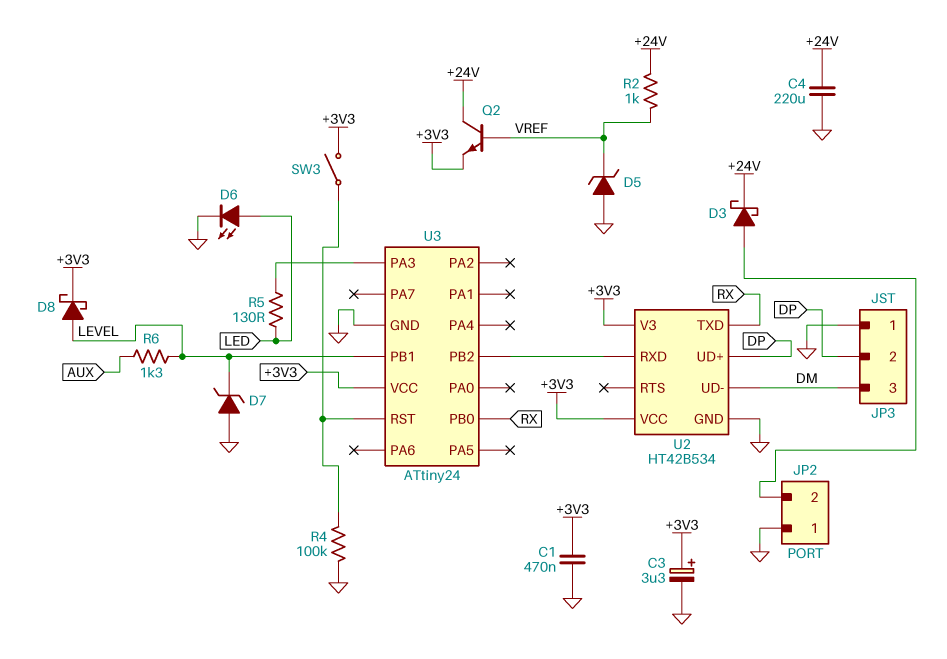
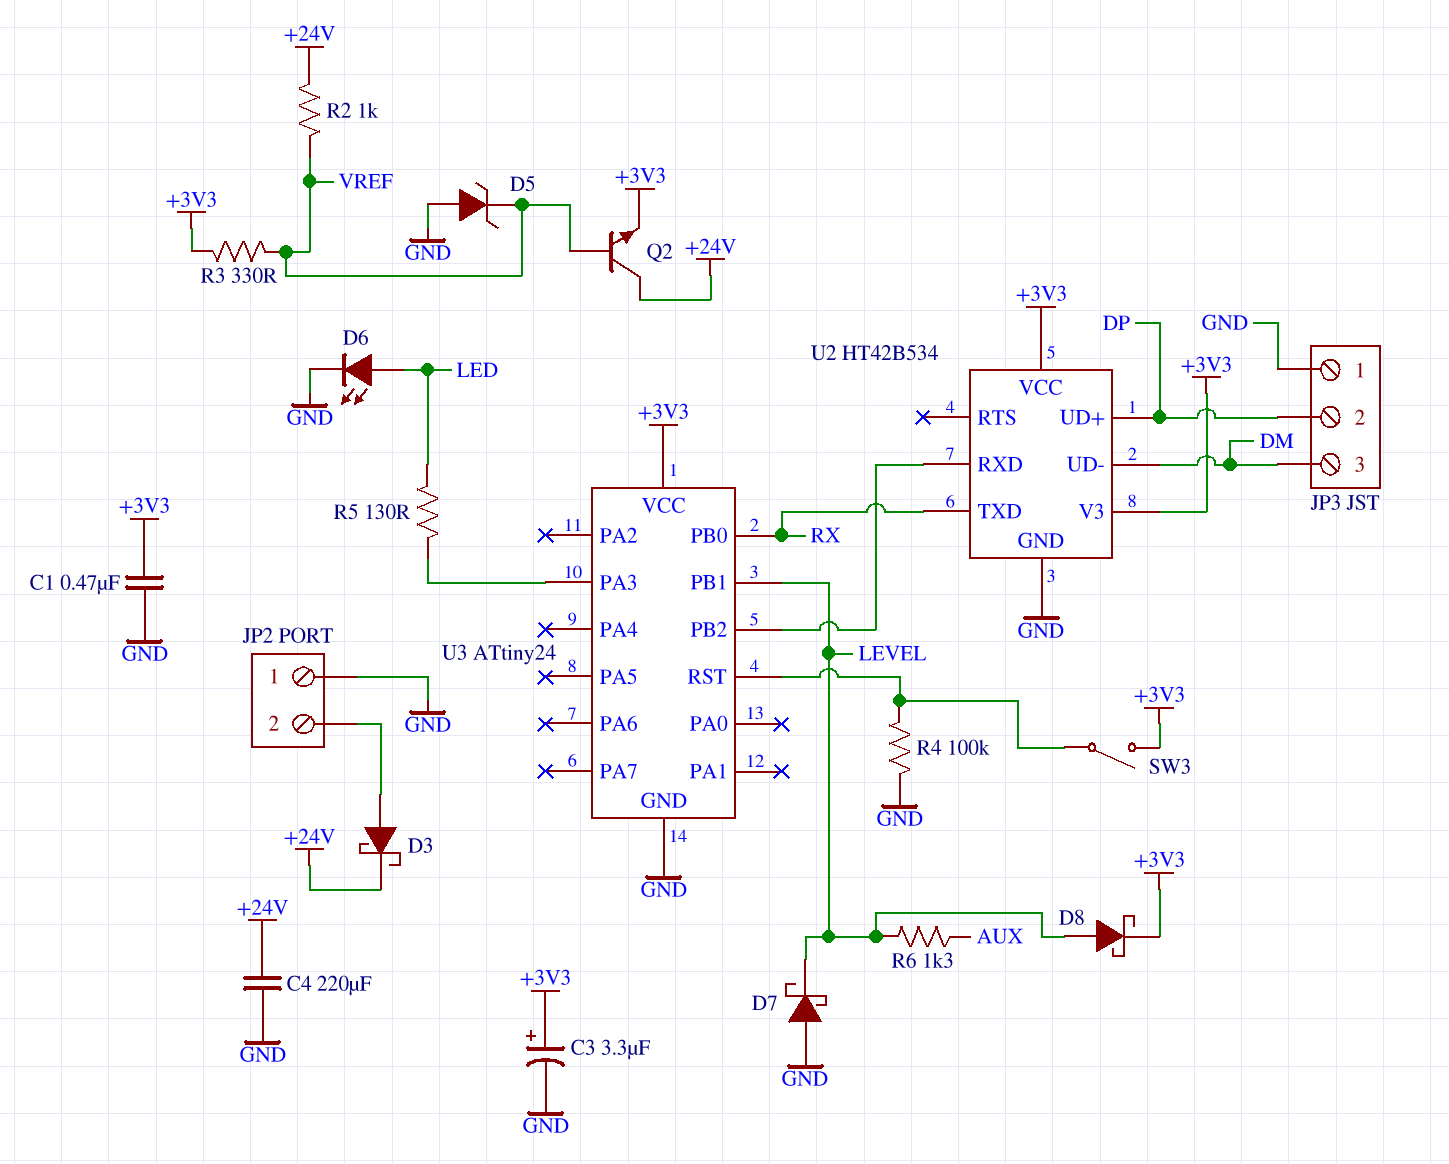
D7: zener (A GND, K LEVEL) -> schottky (A GND, K LEVEL)
R3: none -> 330 (+3V3, VREF)

